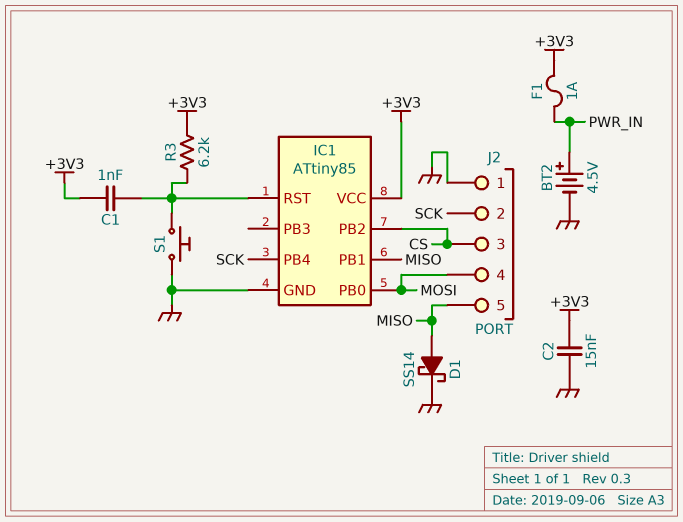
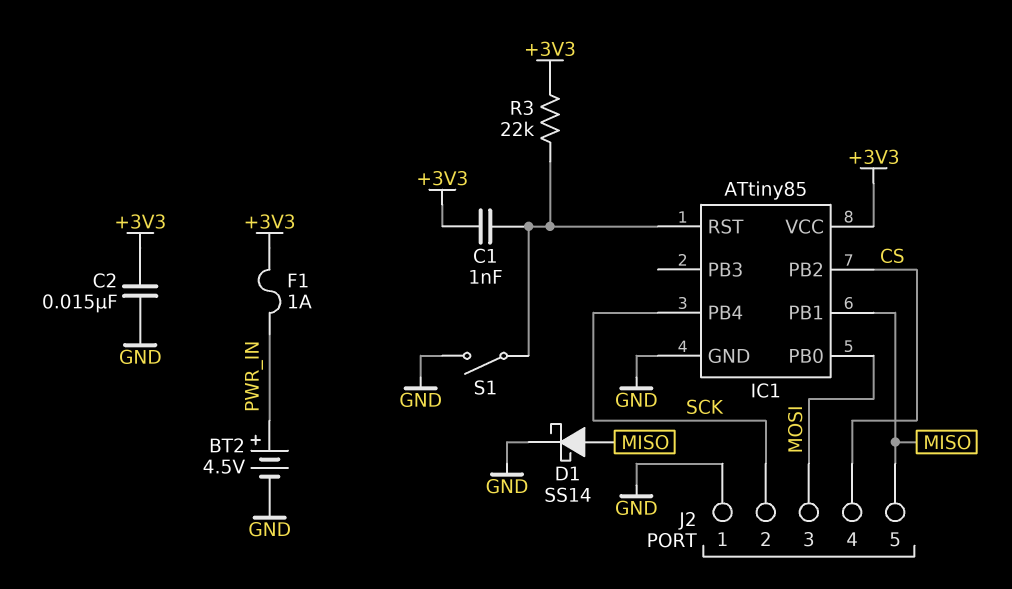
J2 pin 3: CS -> MOSI
J2 pin 4: MOSI -> CS
R3: 6.2k (+3V3, IC1/RST) -> 22k (+3V3, IC1/RST)
S1: button (GND, IC1/RST) -> switch (GND, IC1/RST)

